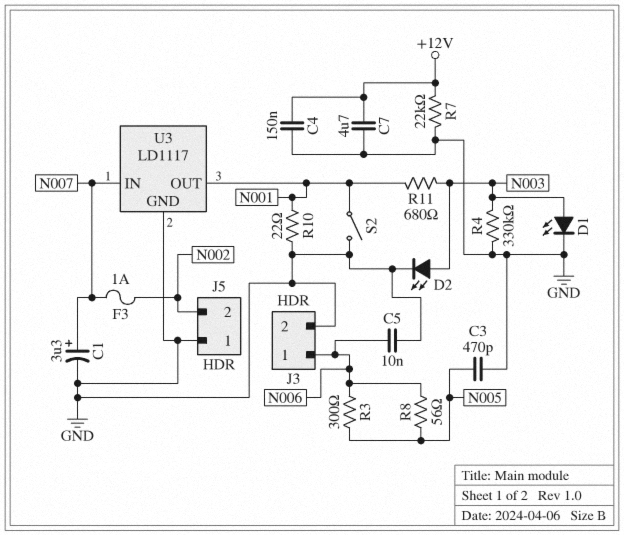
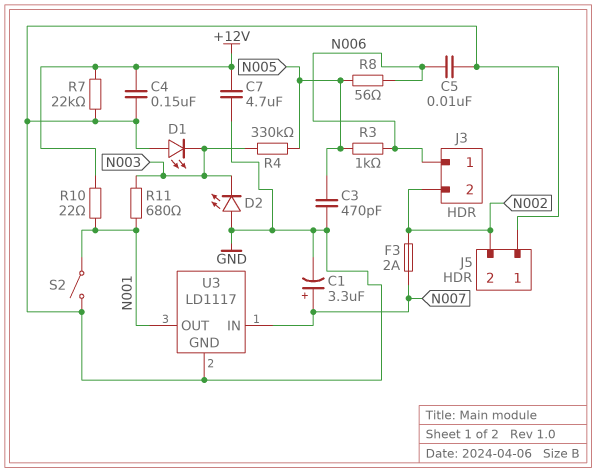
D1: LED (A N003, K GND) -> LED (A GND, K N003)
D2: LED (A N003, K GND) -> LED (A GND, K N003)
F3: 1A (N002, N007) -> 2A (N002, N007)
J3 pin 2: GND -> N002
R3: 300 (N005, N006) -> 1k (N005, N006)
R4: 330k (GND, N003) -> 330k (N003, N005)
R10: 22 (GND, N001) -> 22 (+12V, N001)

